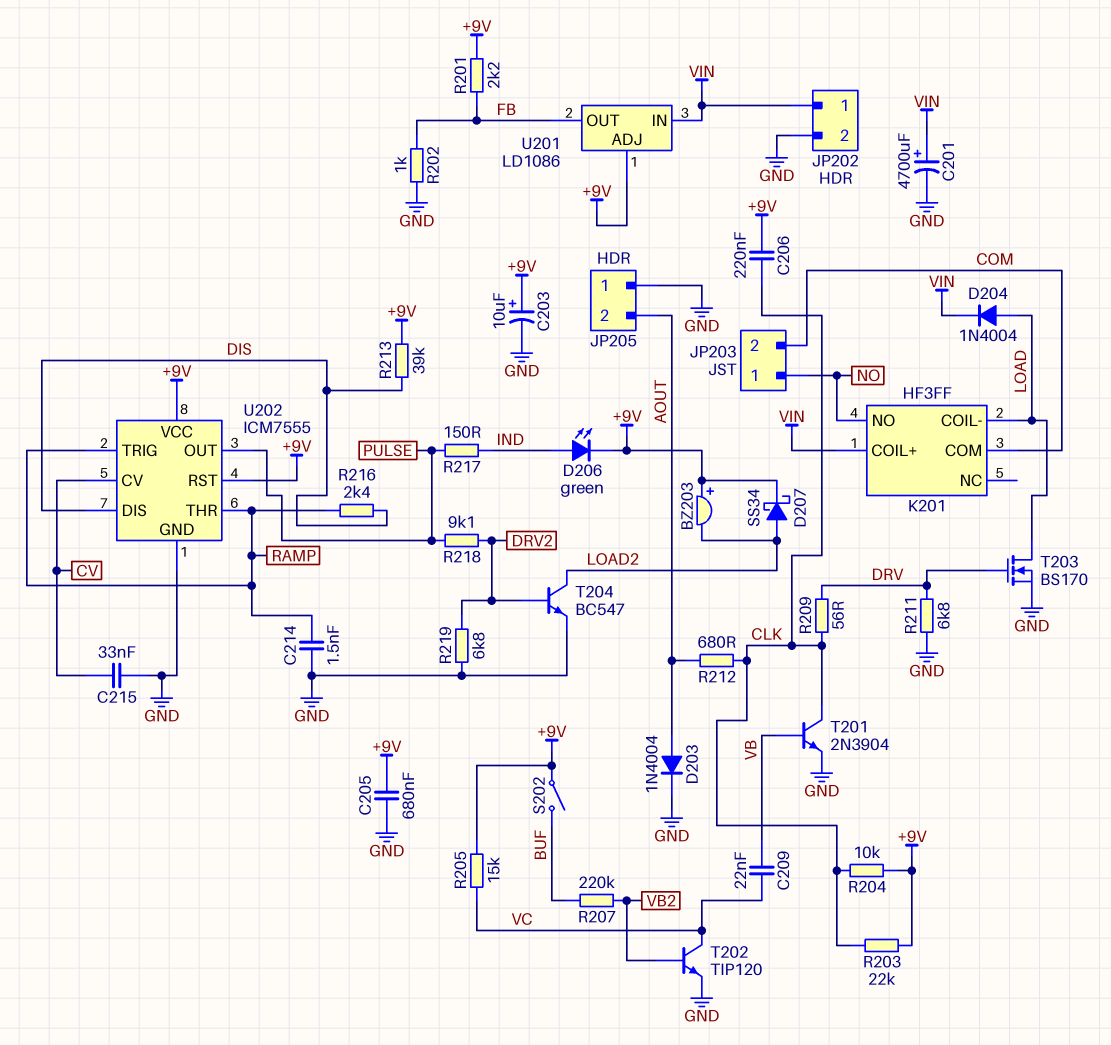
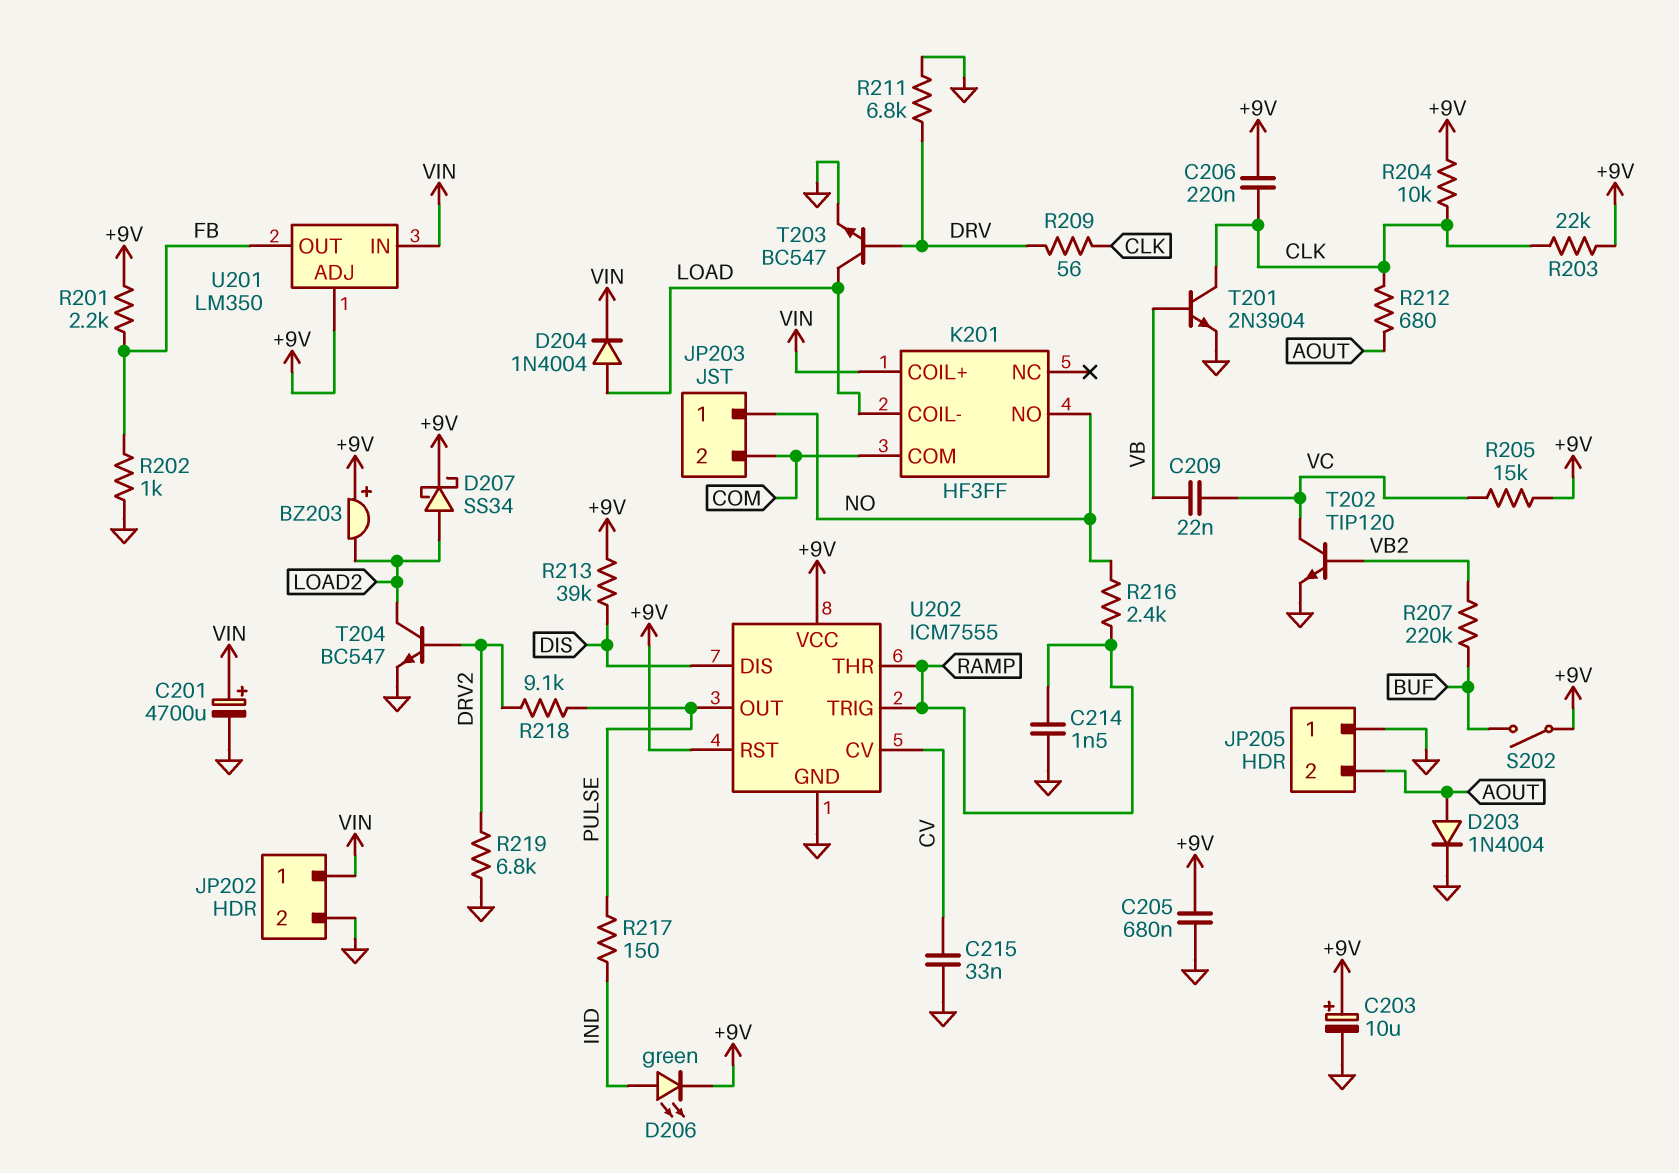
R216: 2.4k (DIS, RAMP) -> 2.4k (NO, RAMP)
T203: NMOS BS170 (G DRV, D LOAD, S GND) -> NPN BC547 (B DRV, C LOAD, E GND)
U201: LD1086 -> LM350

